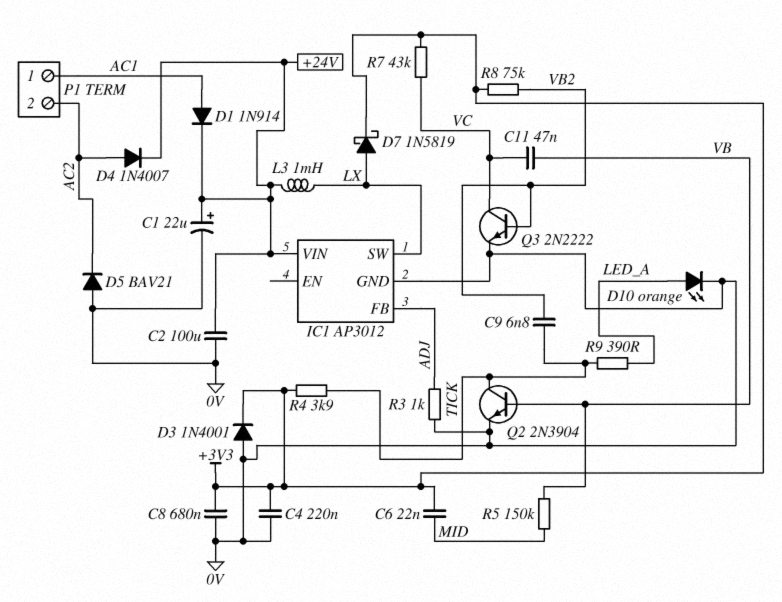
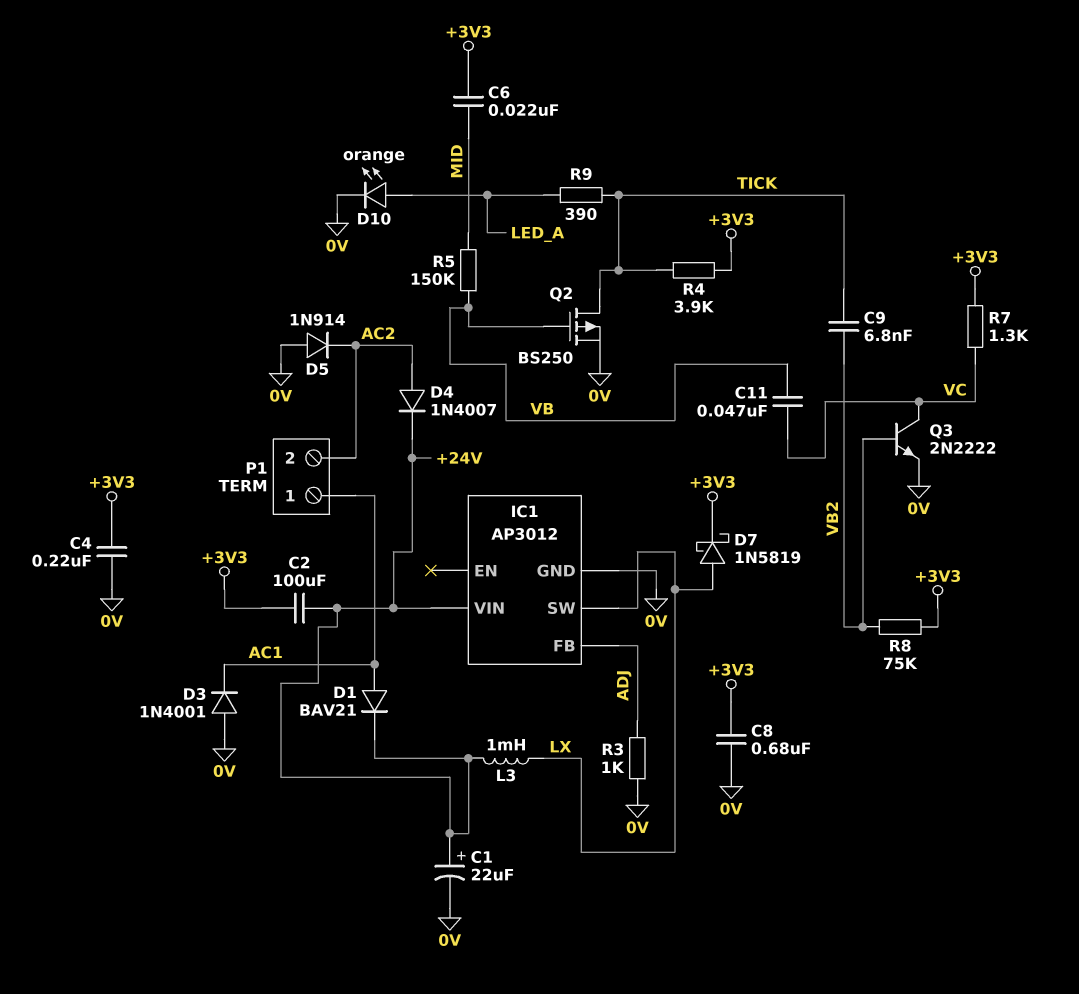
C2: 100uF (+24V, 0V) -> 100uF (+3V3, +24V)
D1: diode 1N914 (A AC1, K +24V) -> diode BAV21 (A AC1, K +24V)
D3: diode 1N4001 (A 0V, K +3V3) -> diode 1N4001 (A 0V, K AC1)
D5: diode BAV21 (A 0V, K AC2) -> diode 1N914 (A 0V, K AC2)
Q2: NPN 2N3904 (B VB, C TICK, E 0V) -> PMOS BS250 (G VB, D TICK, S 0V)
R7: 43k (+3V3, VC) -> 1.3k (+3V3, VC)

